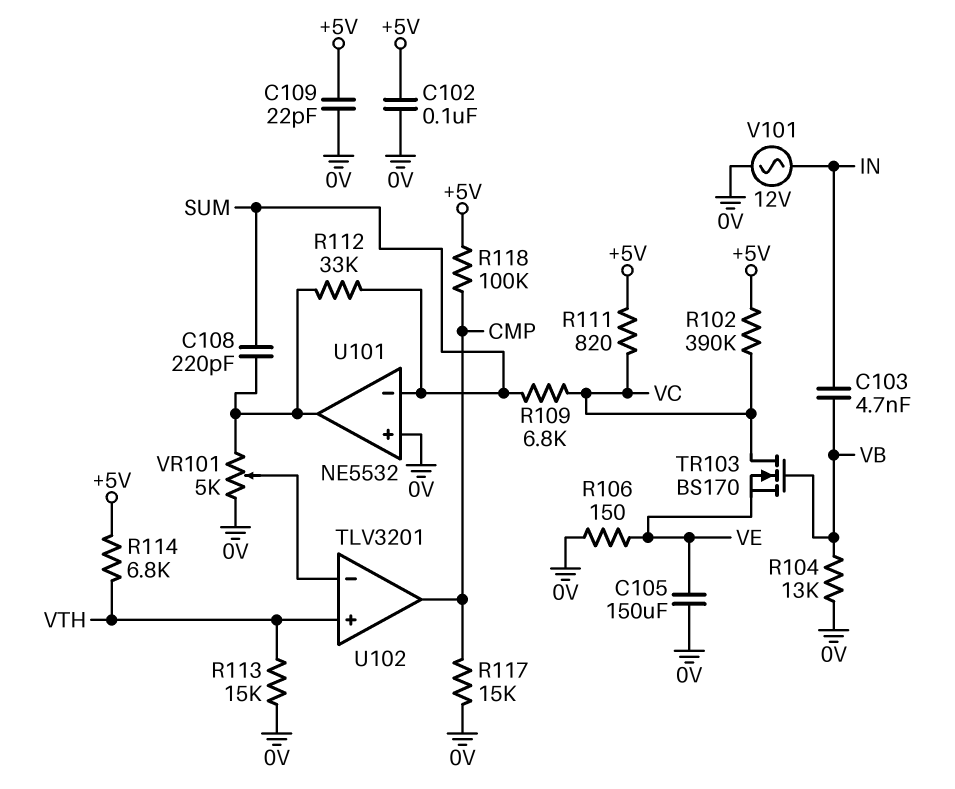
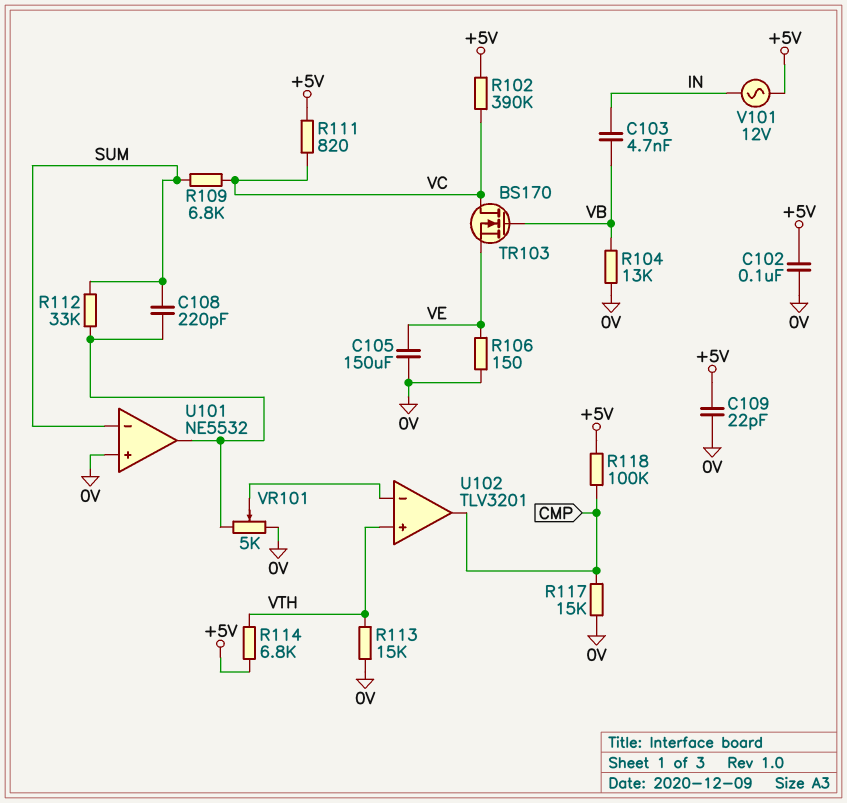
V101: AC 12V (0V, IN) -> AC 12V (+5V, IN)

